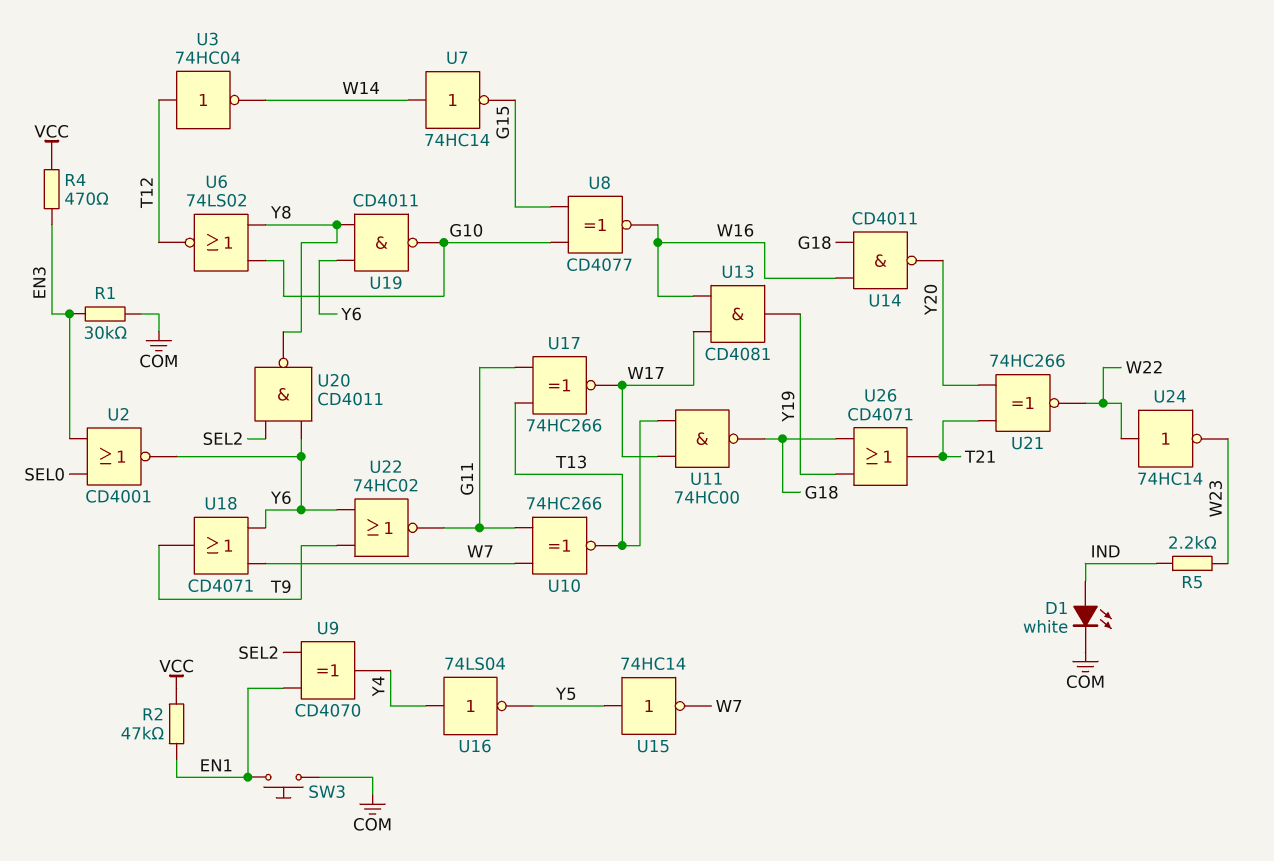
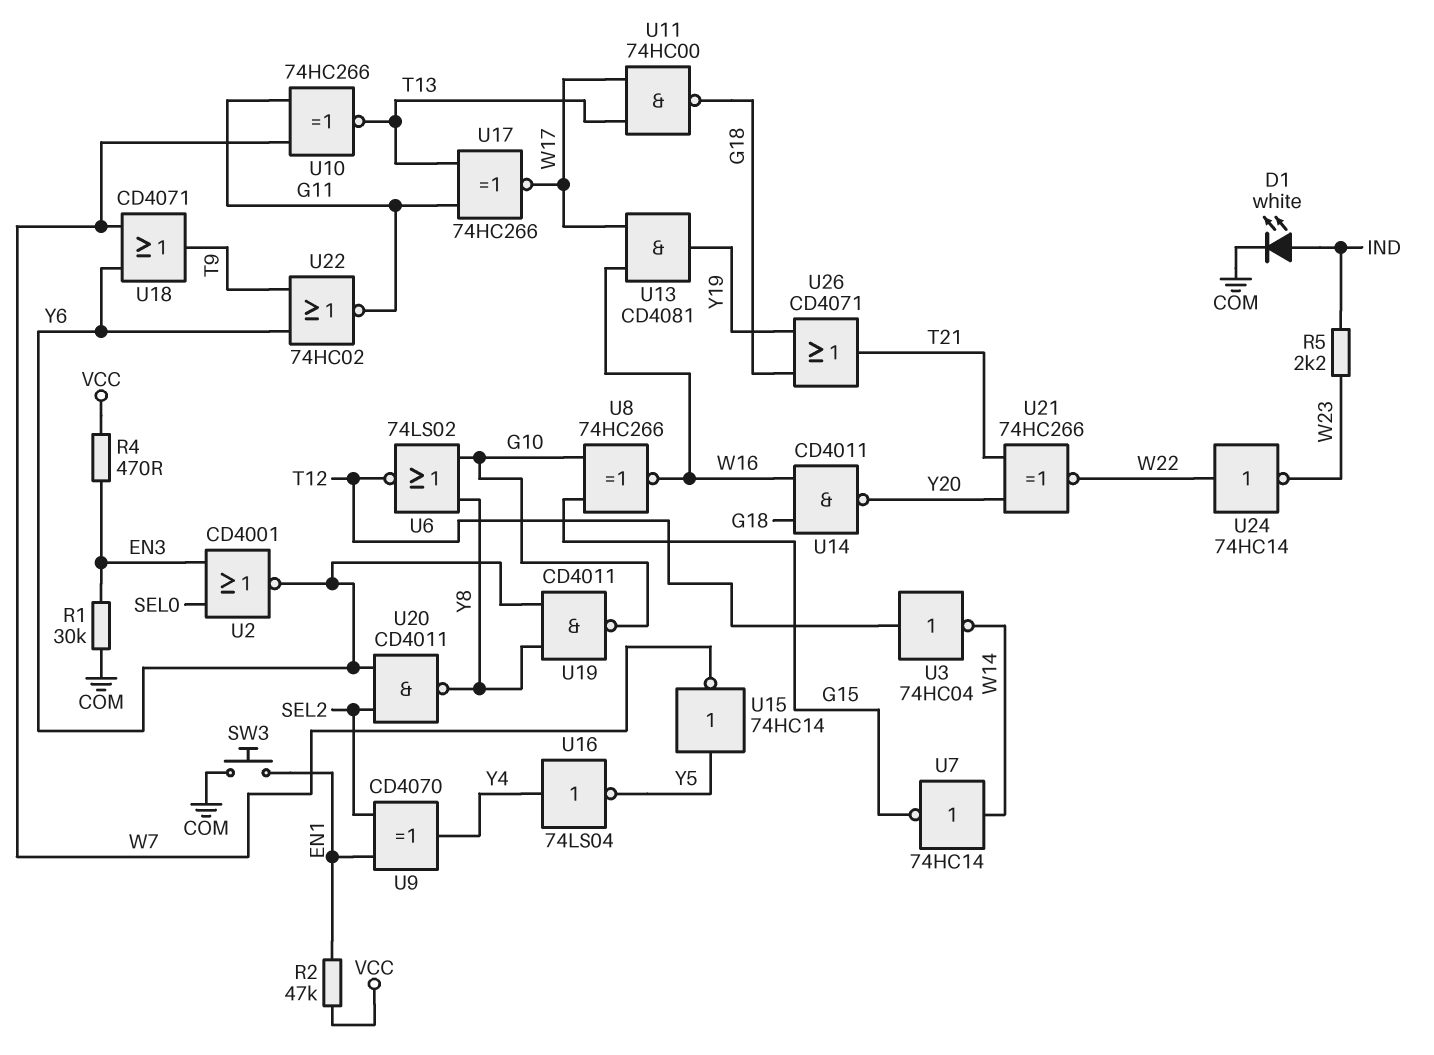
U8: XNOR CD4077 (in G10, in G15, out W16) -> XNOR 74HC266 (in G10, in G15, out W16)

